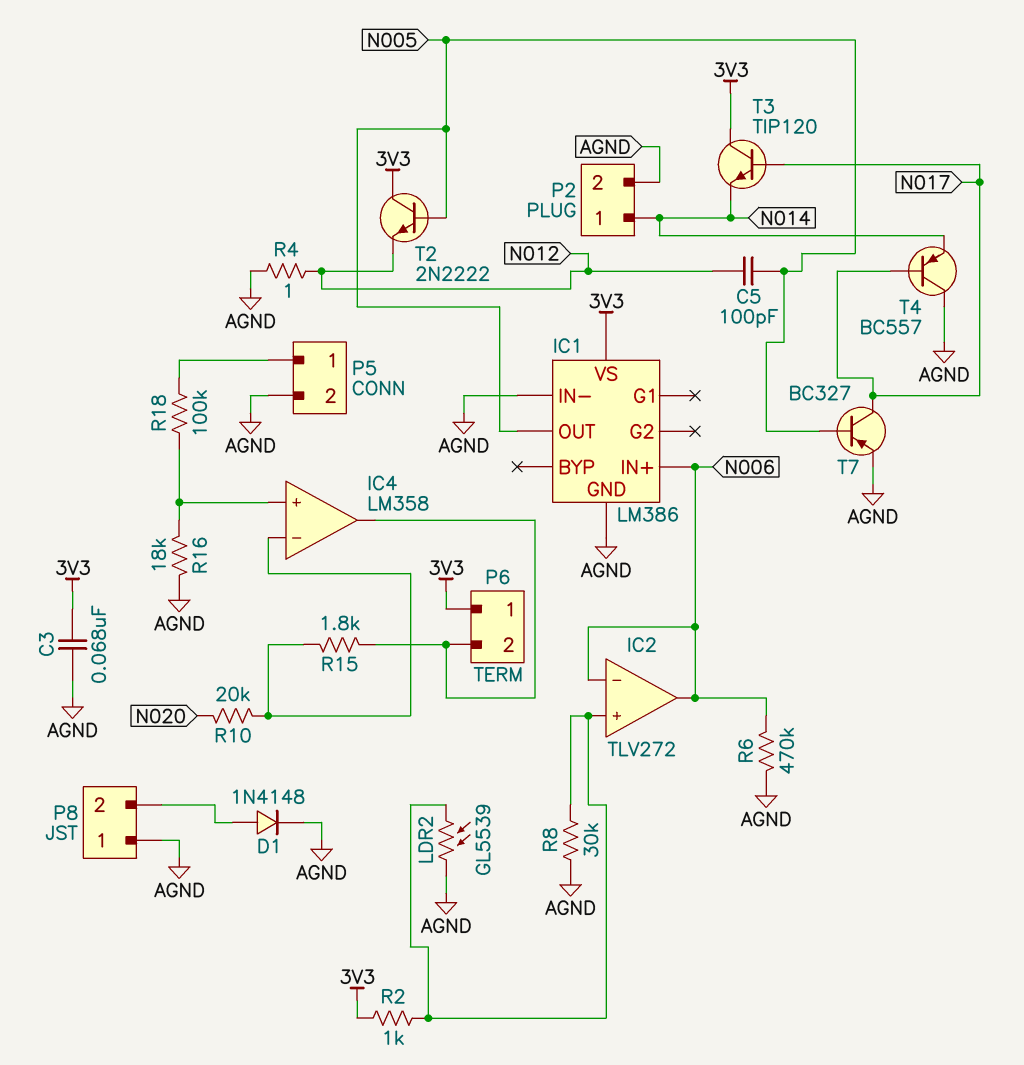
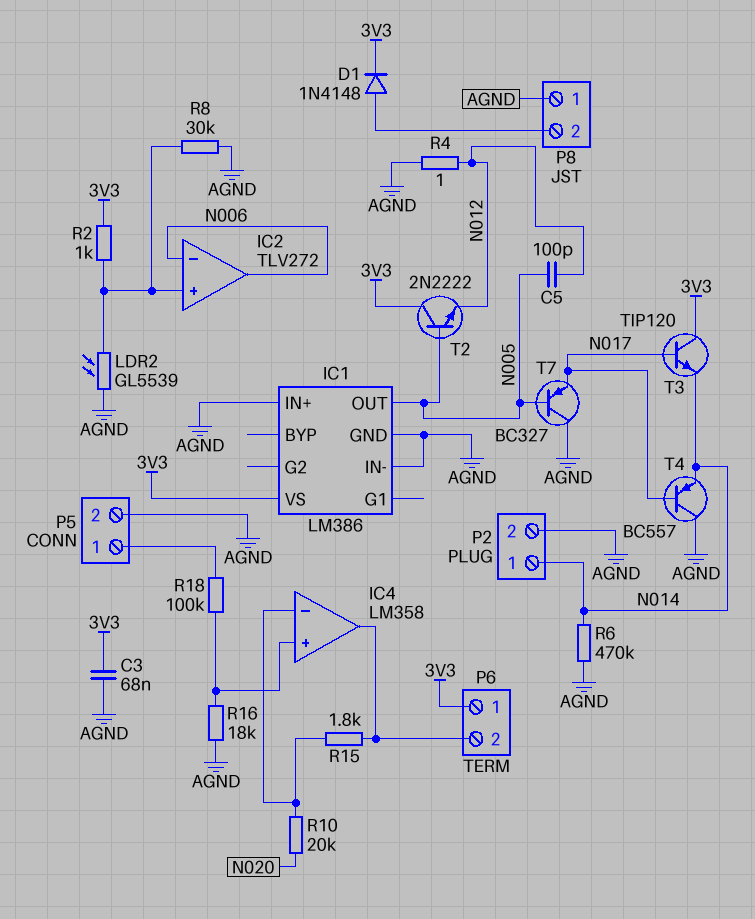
D1: diode 1N4148 (A P8/2, K AGND) -> diode 1N4148 (A P8/2, K 3V3)
IC1 pin IN+: N006 -> AGND
R6: 470k (AGND, N006) -> 470k (AGND, N014)
T7: PNP BC327 (B N005, C N017, E AGND) -> PNP BC327 (B N005, C AGND, E N017)

